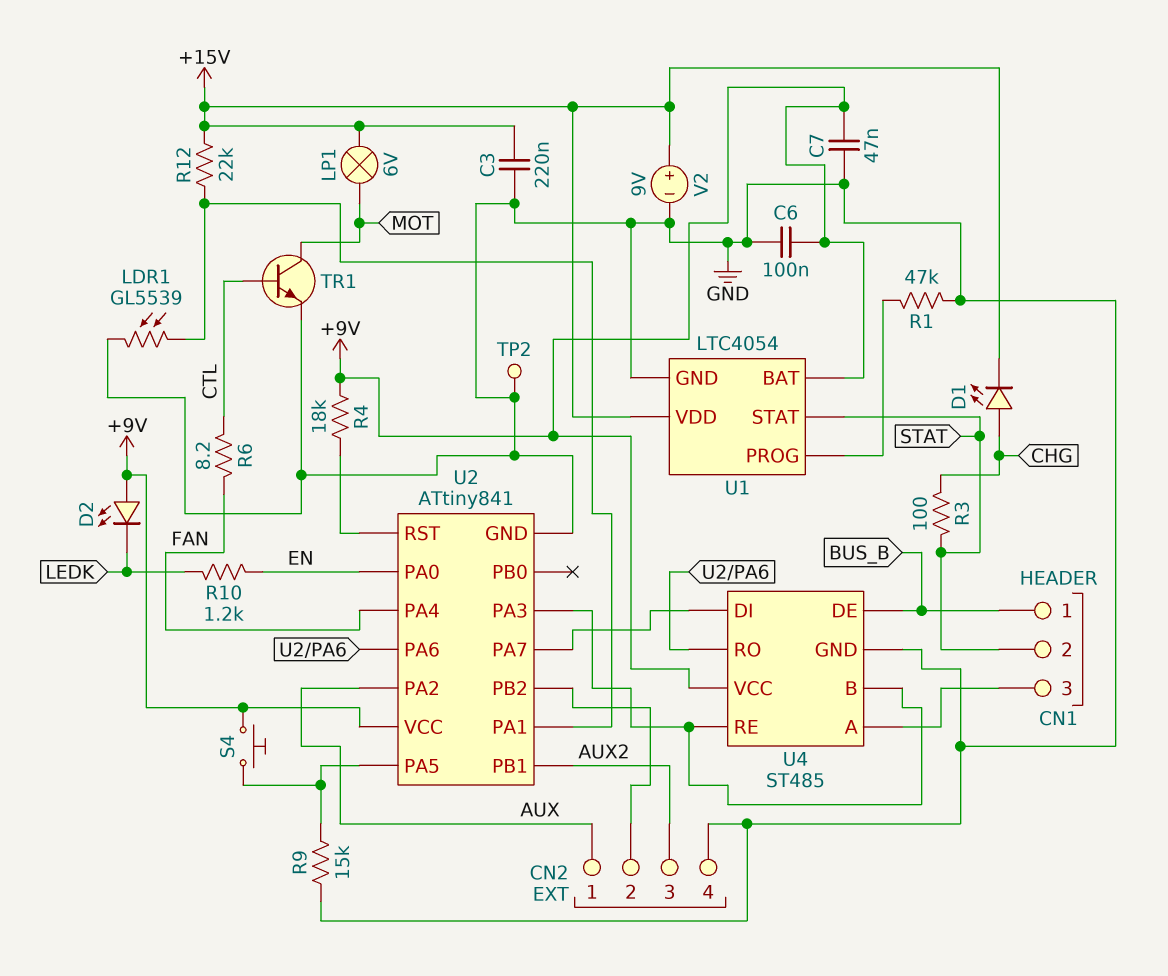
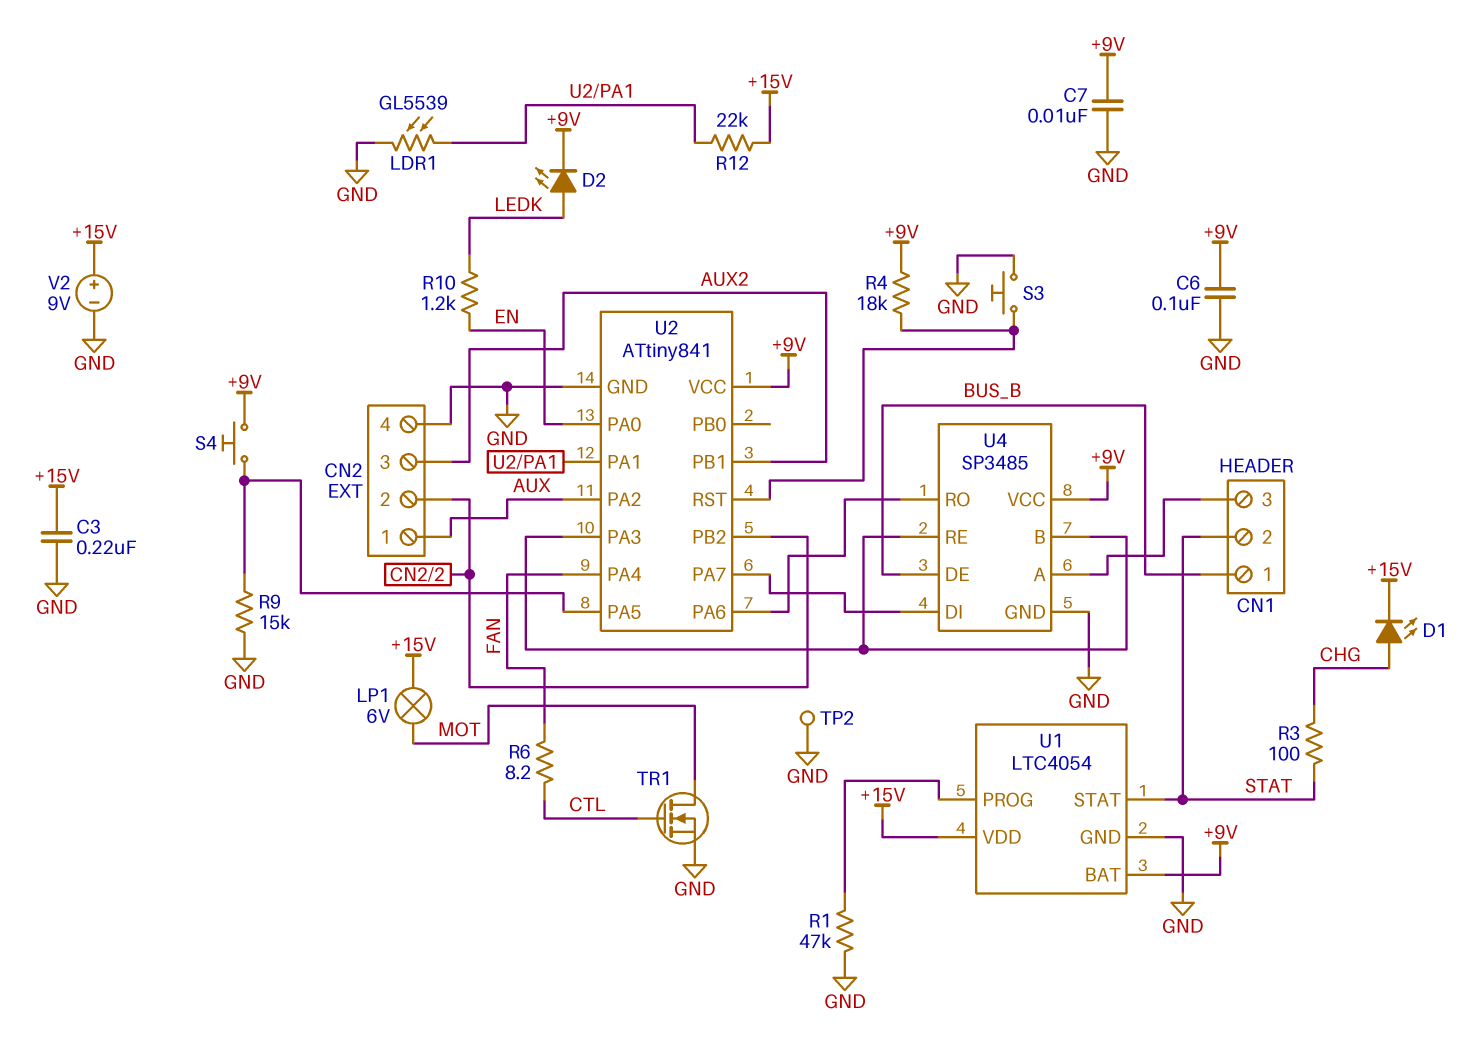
C7: 47nF (+9V, GND) -> 10nF (+9V, GND)
D2: LED (A +9V, K LEDK) -> LED (A LEDK, K +9V)
S3: none -> button (GND, U2/RST)
TR1: NPN (B CTL, C MOT, E GND) -> NMOS (G CTL, D MOT, S GND)
U4: ST485 -> SP3485

